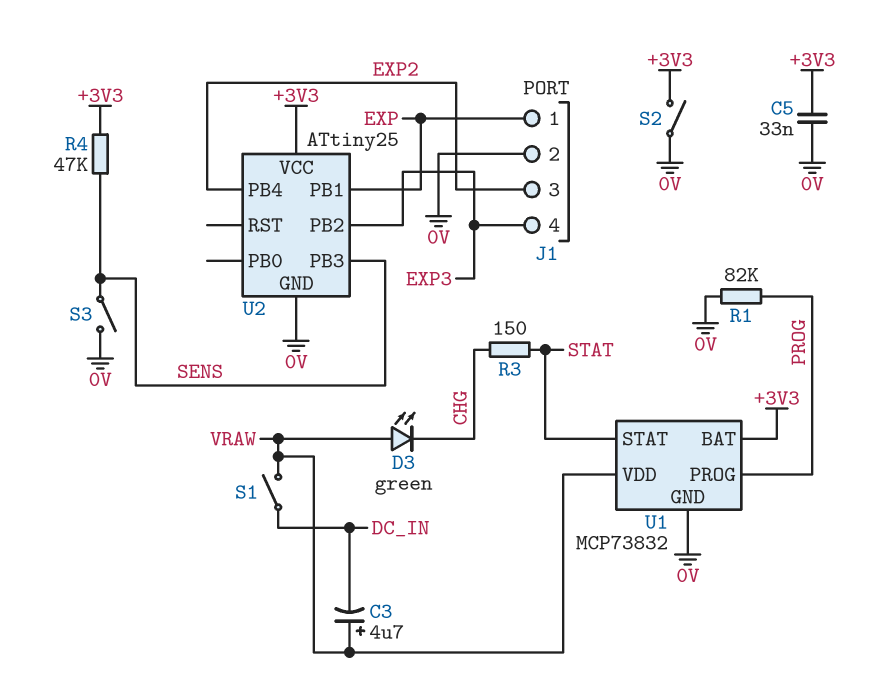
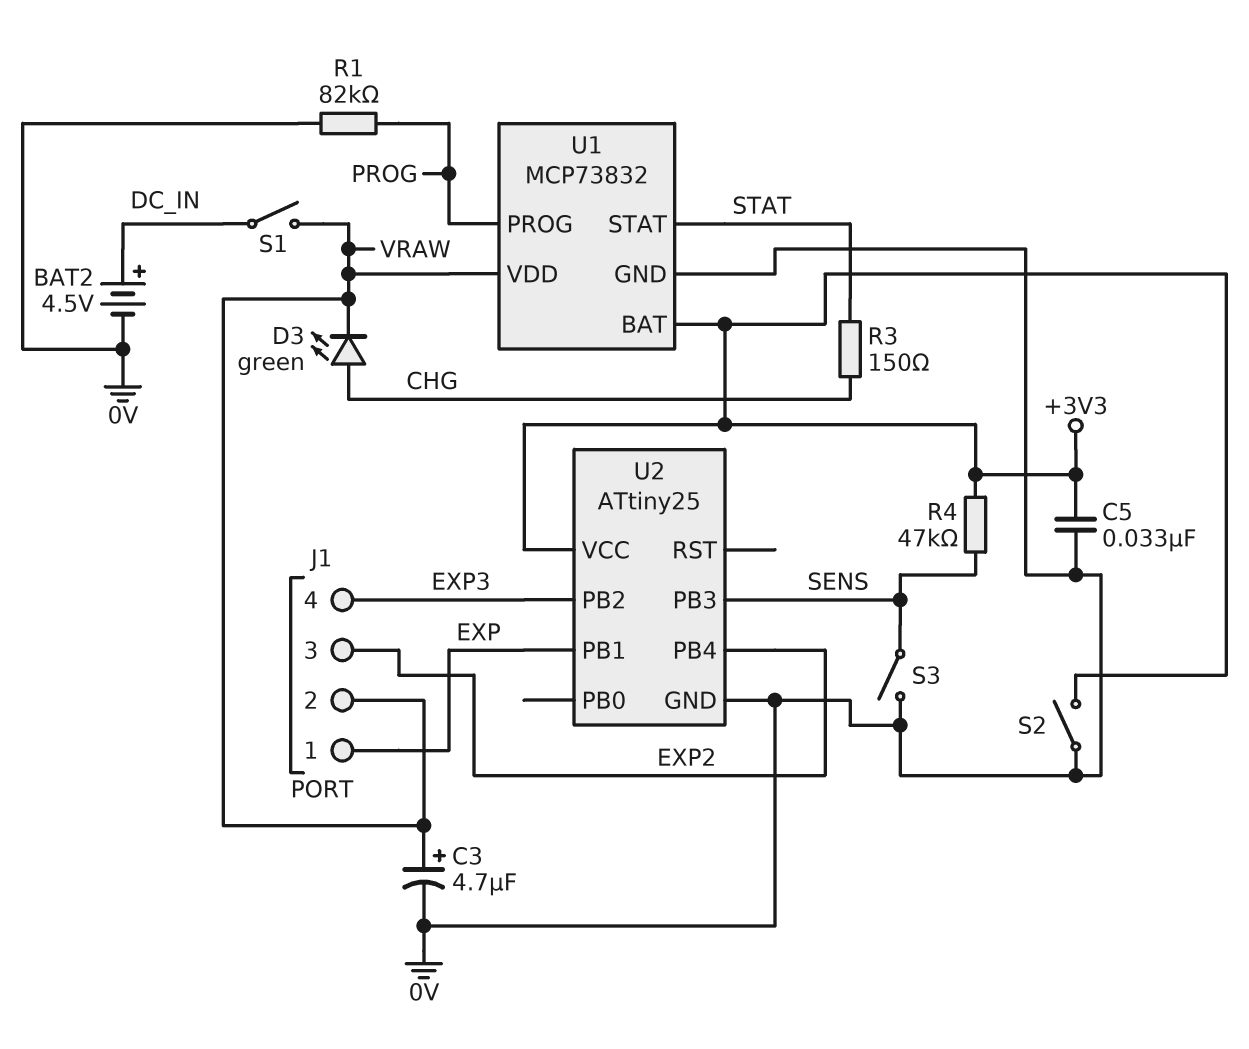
BAT2: none -> 4.5V (plus DC_IN, minus 0V)
C3: 4.7uF (plus VRAW, minus DC_IN) -> 4.7uF (plus VRAW, minus 0V)
D3: LED green (A VRAW, K CHG) -> LED green (A CHG, K VRAW)
J1 pin 2: 0V -> VRAW

